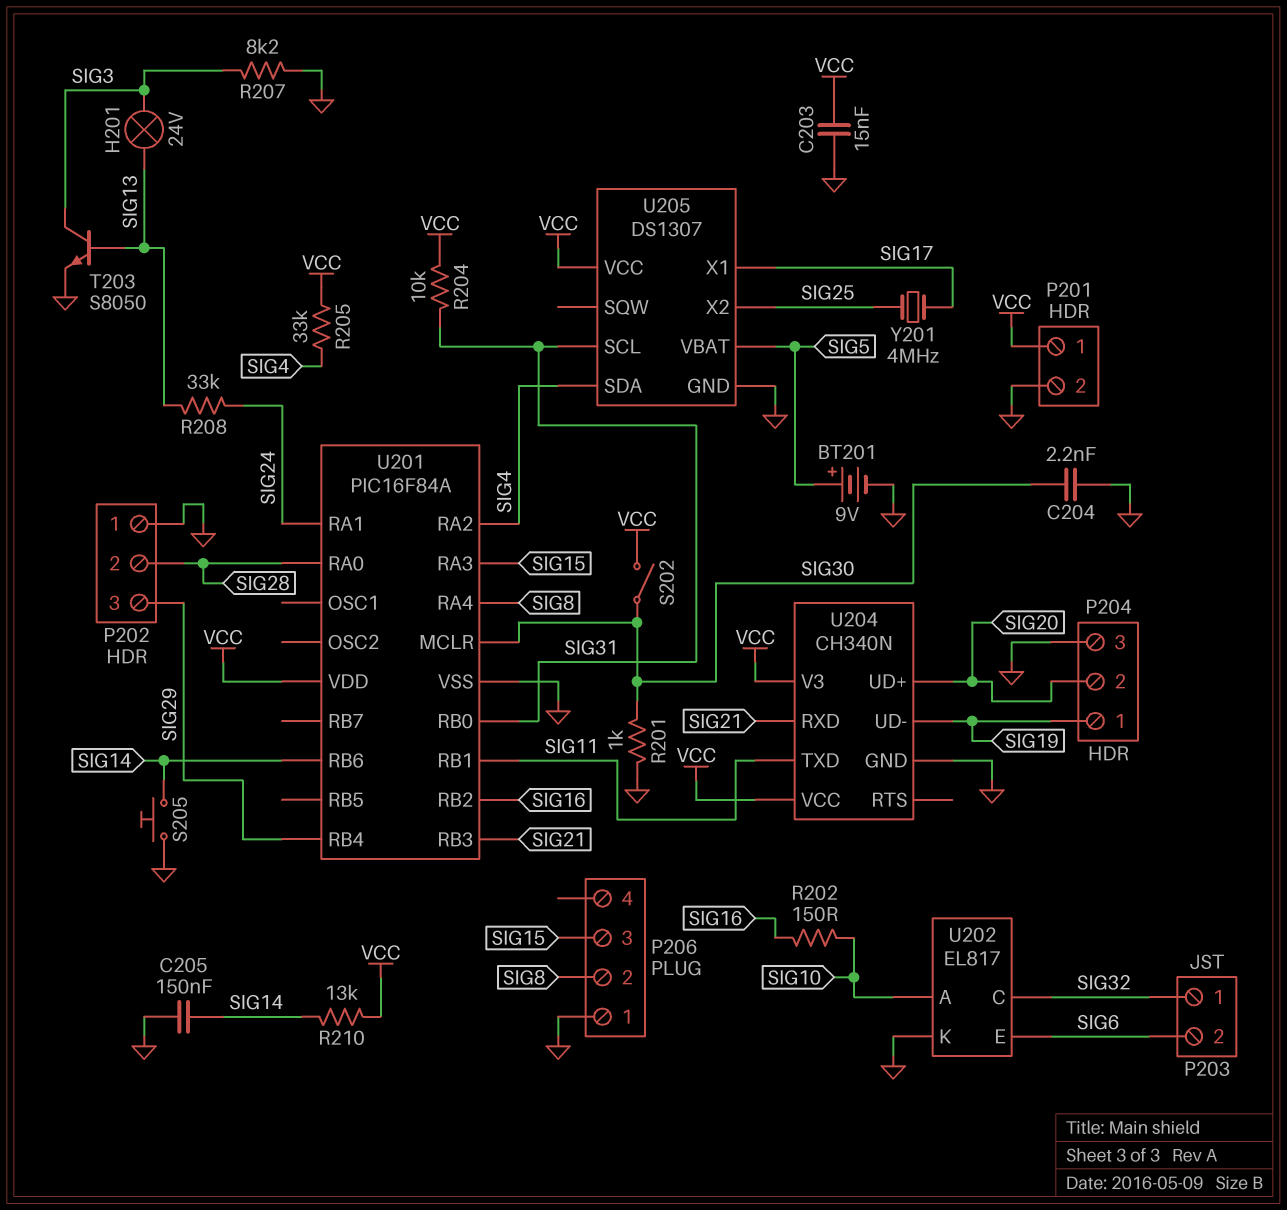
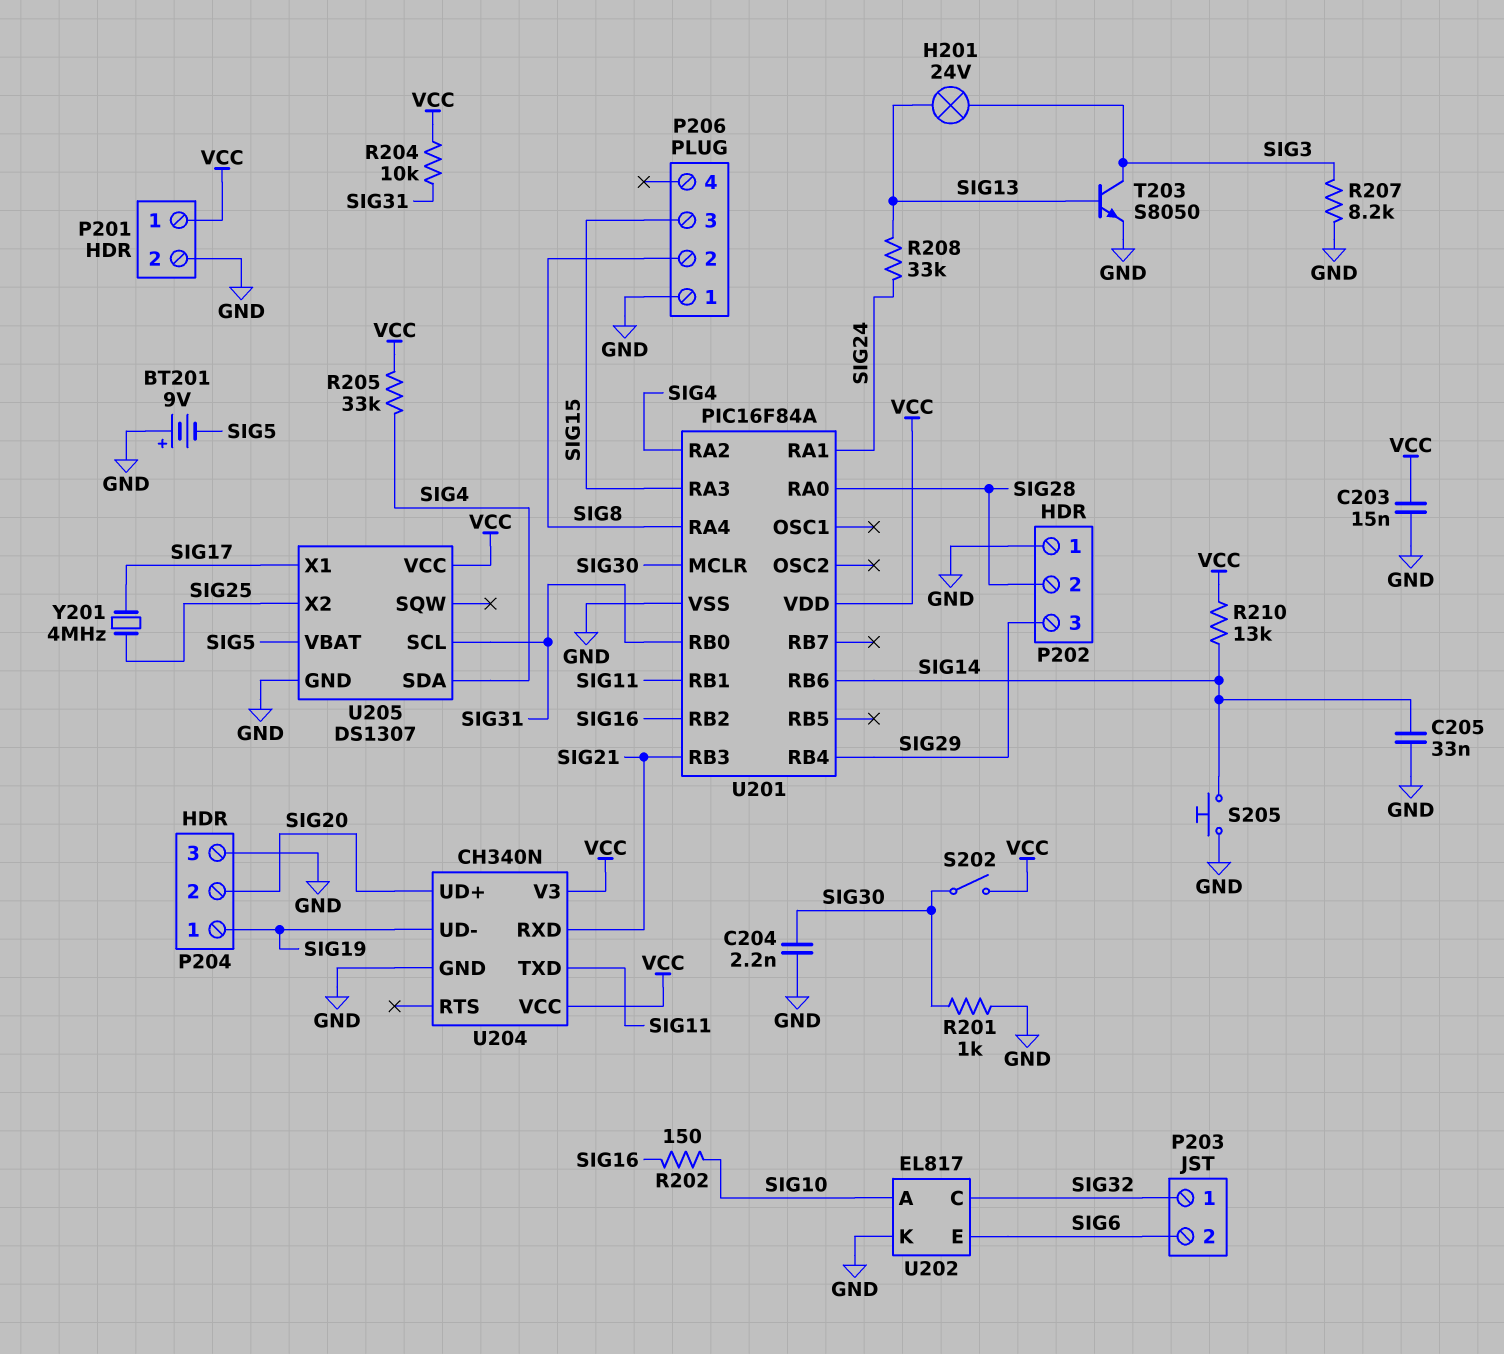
BT201: 9V (plus SIG5, minus GND) -> 9V (plus GND, minus SIG5)
C205: 150nF (GND, SIG14) -> 33nF (GND, SIG14)

